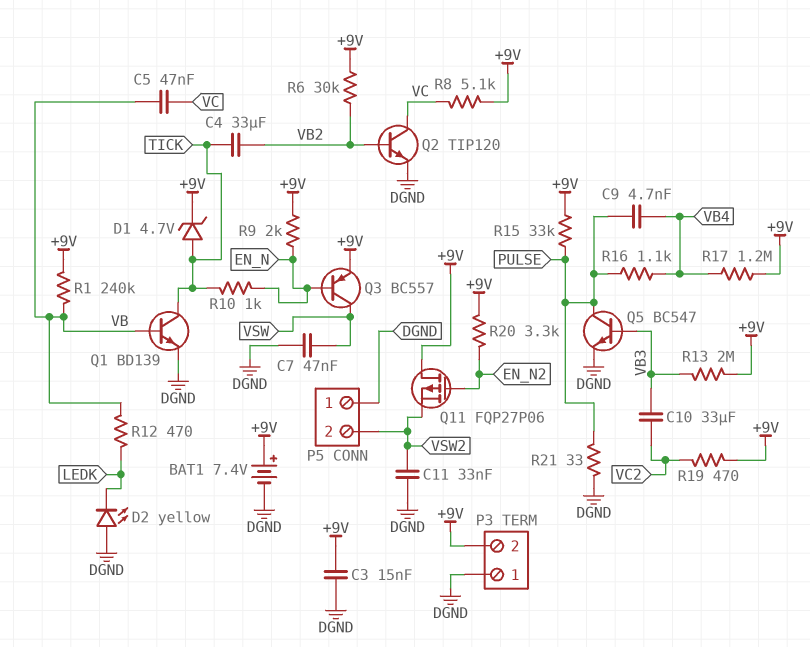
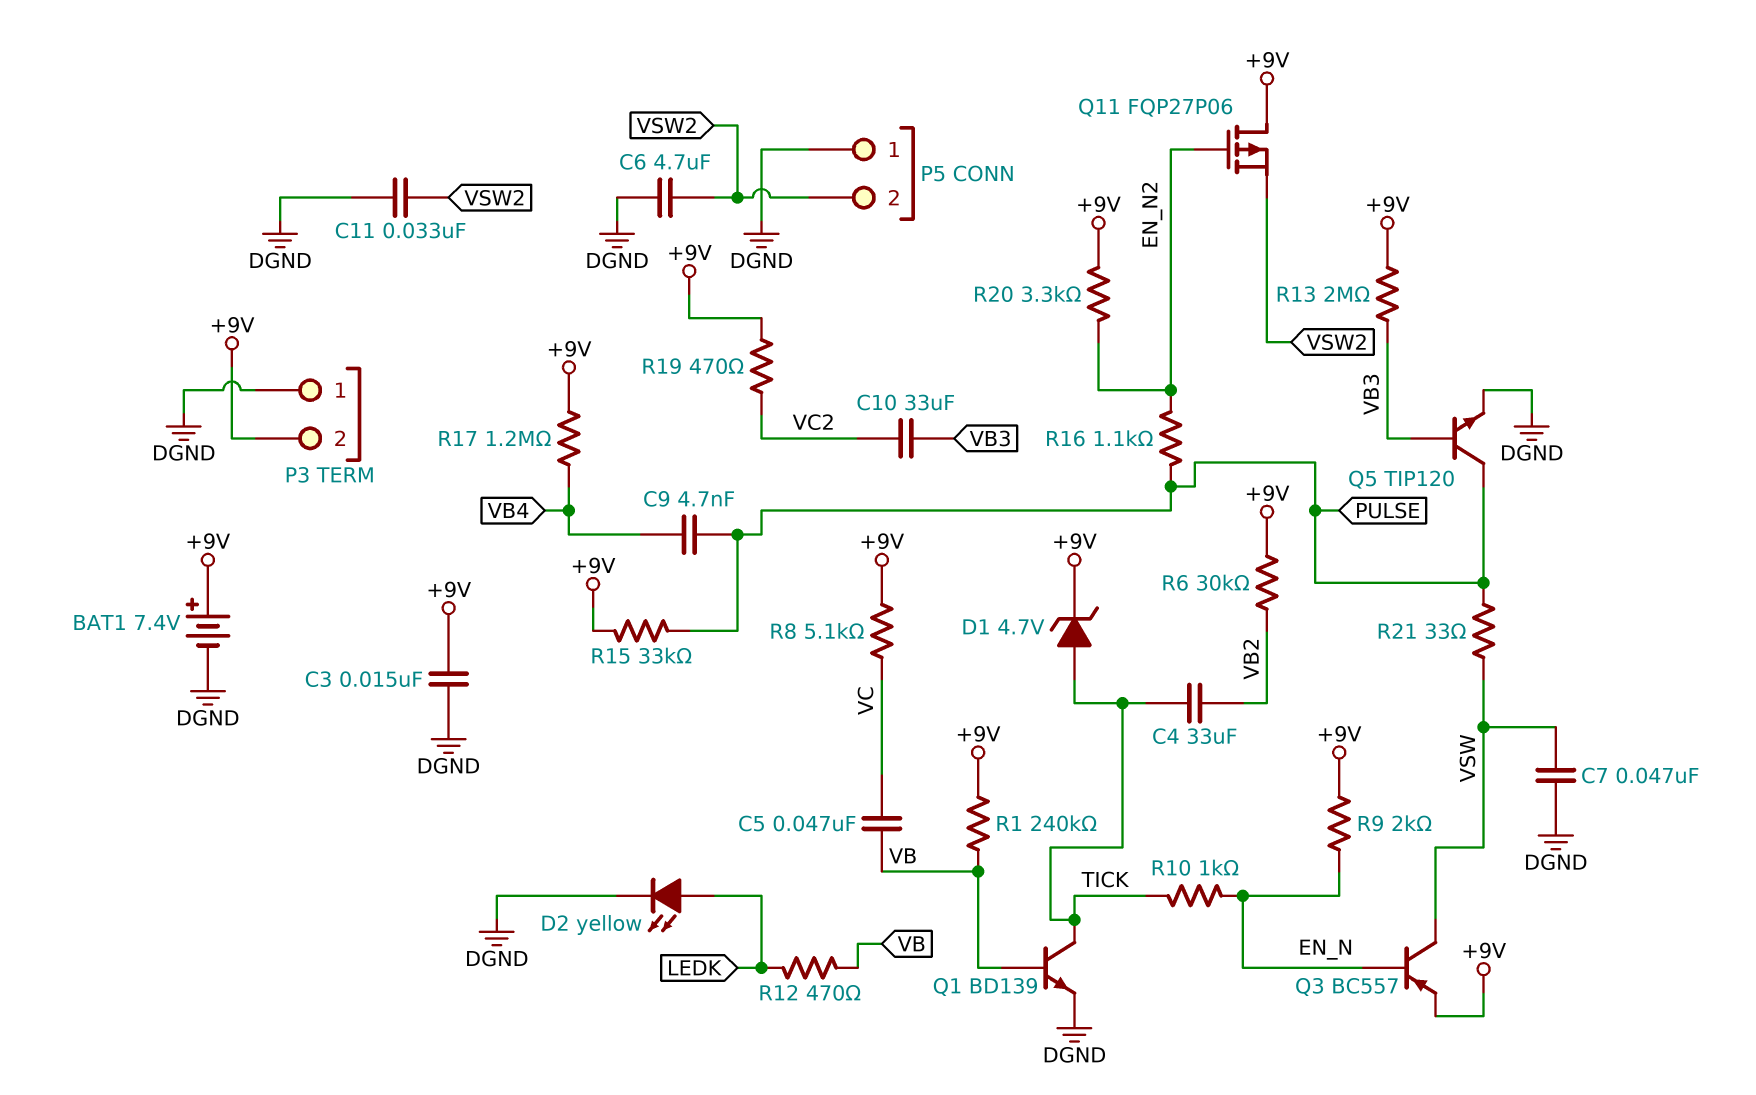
C6: none -> 4.7uF (DGND, VSW2)
D2: LED yellow (A DGND, K LEDK) -> LED yellow (A LEDK, K DGND)
Q2: NPN TIP120 (B VB2, C VC, E DGND) -> none
Q5: NPN BC547 (B VB3, C PULSE, E DGND) -> NPN TIP120 (B VB3, C PULSE, E DGND)
R16: 1.1k (PULSE, VB4) -> 1.1k (EN_N2, PULSE)
R21: 33 (DGND, PULSE) -> 33 (PULSE, VSW)

